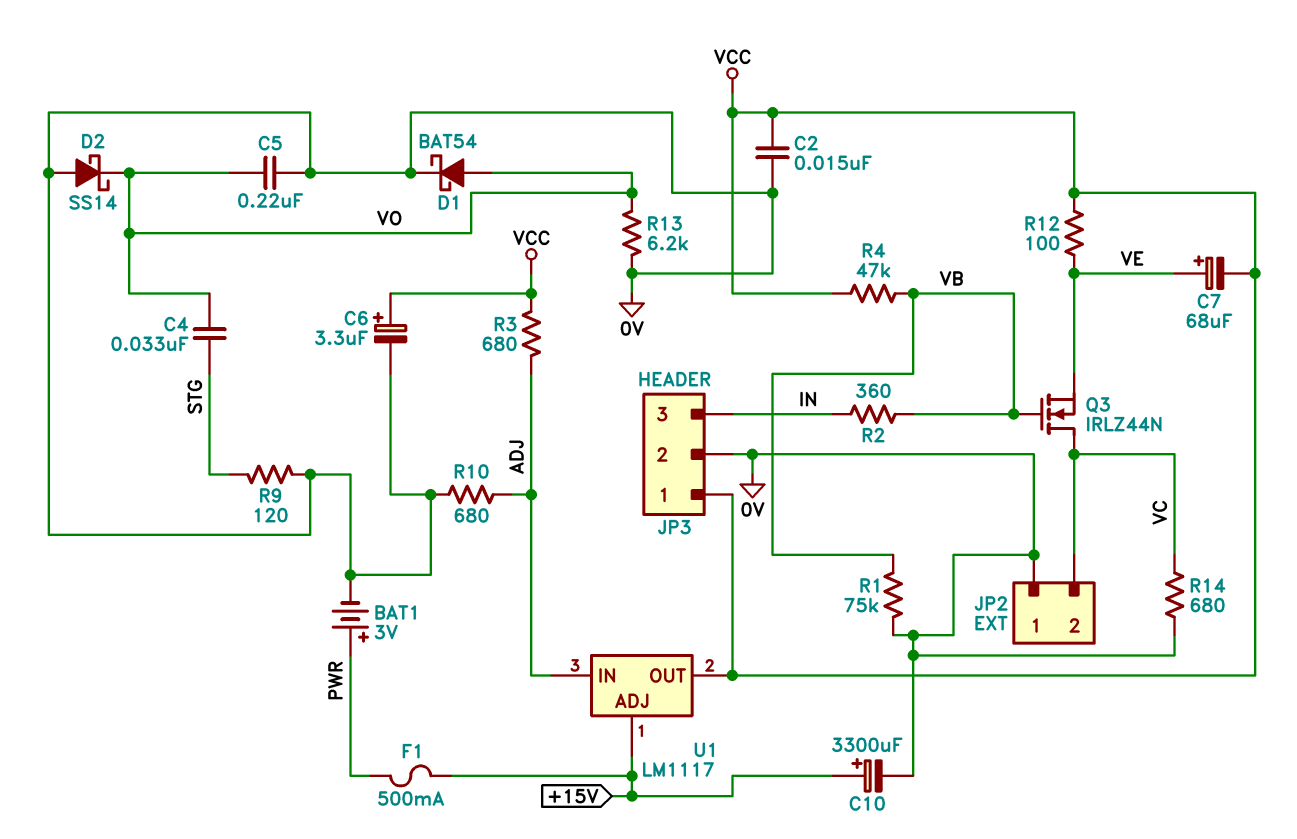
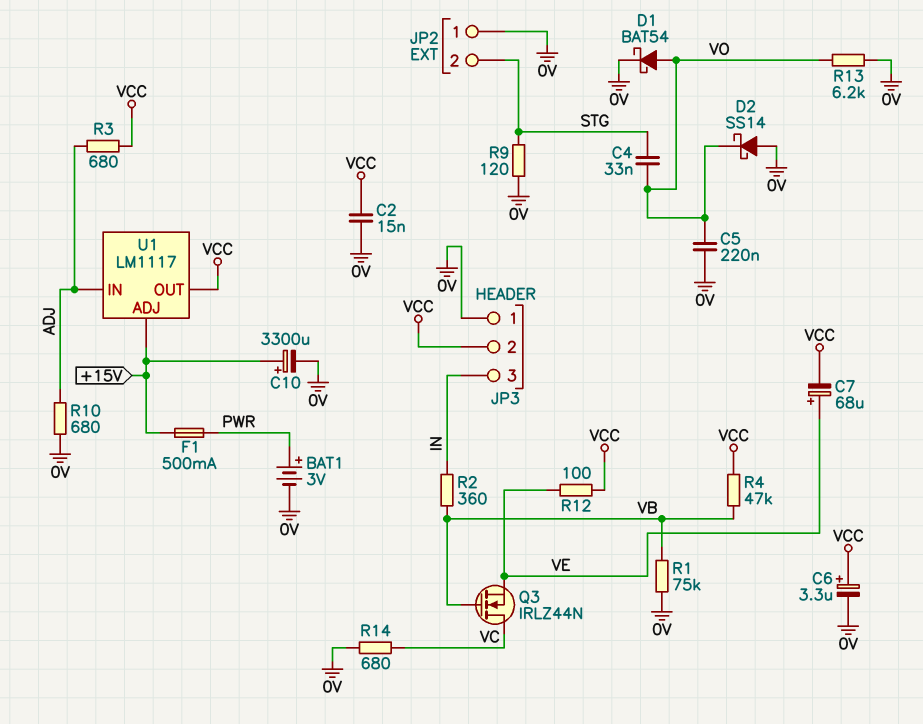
JP2 pin 2: VC -> STG
JP3 pin 1: VCC -> 0V
JP3 pin 2: 0V -> VCC

